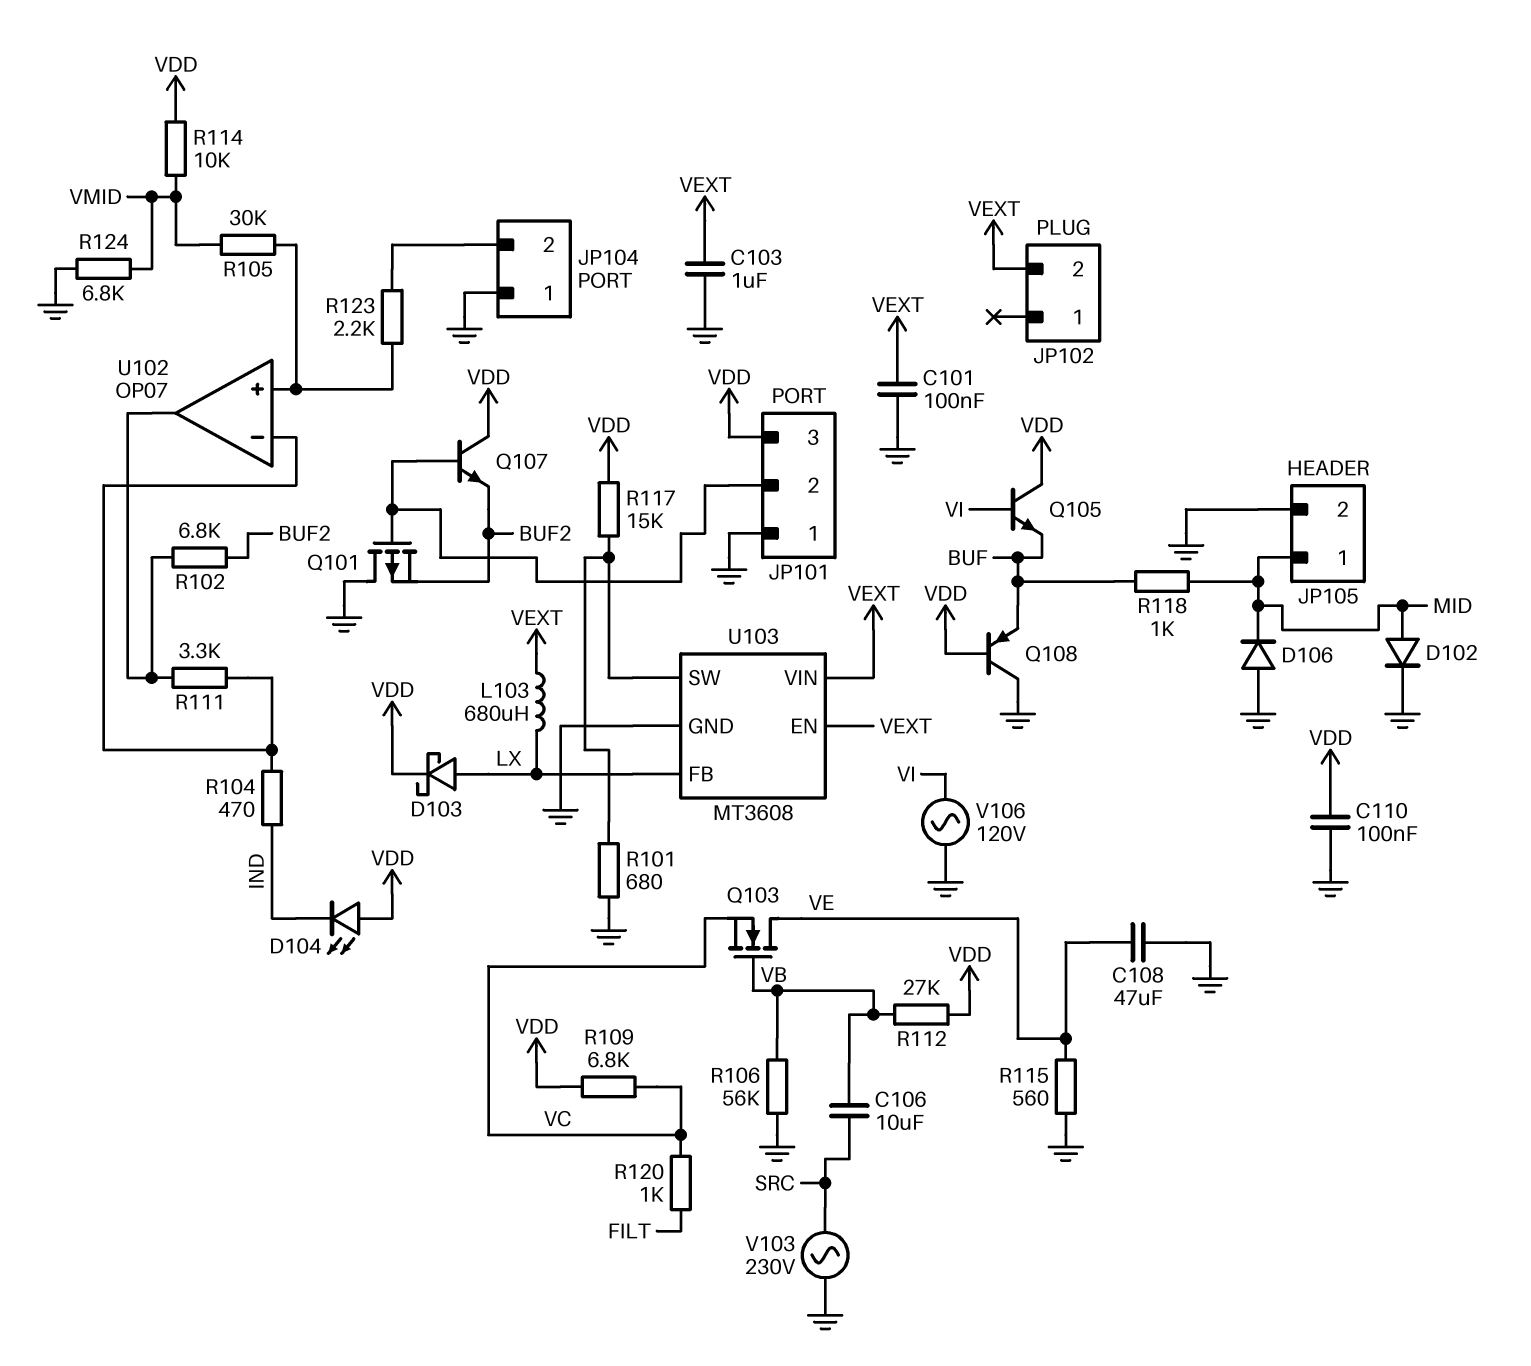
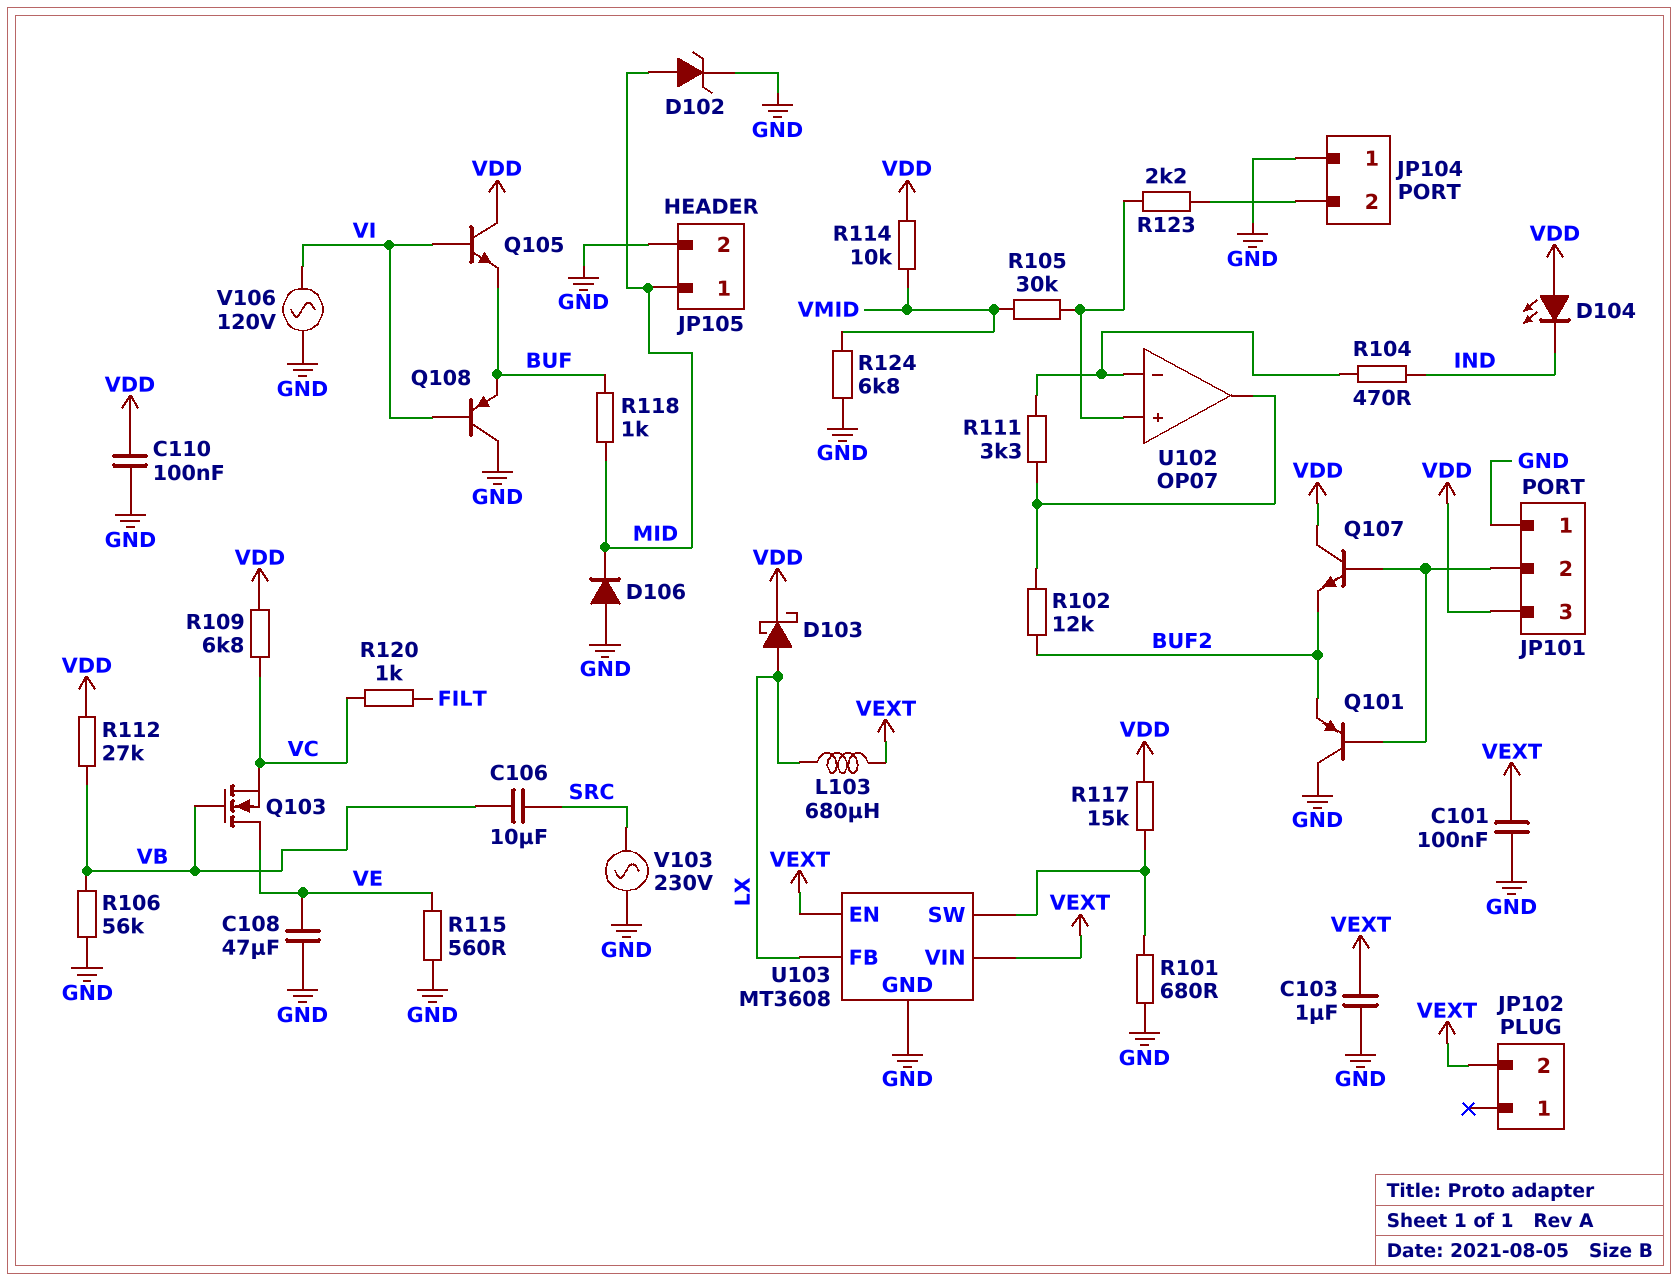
D102: diode (A MID, K GND) -> zener (A MID, K GND)
Q101: PMOS (G JP101/2, D GND, S BUF2) -> PNP (B JP101/2, C GND, E BUF2)
Q108: PNP (B VDD, C GND, E BUF) -> PNP (B VI, C GND, E BUF)
R102: 6.8k (BUF2, U102/out) -> 12k (BUF2, U102/out)

